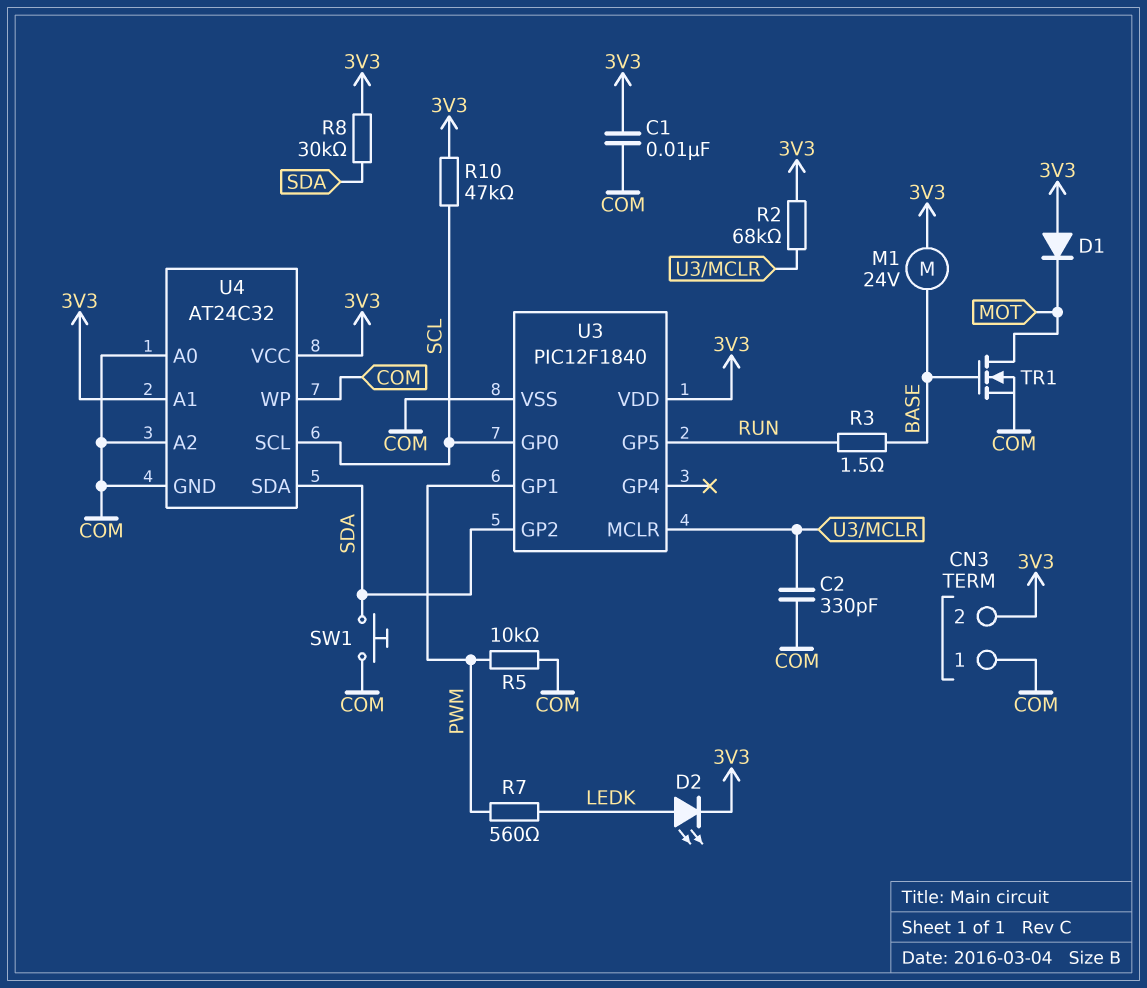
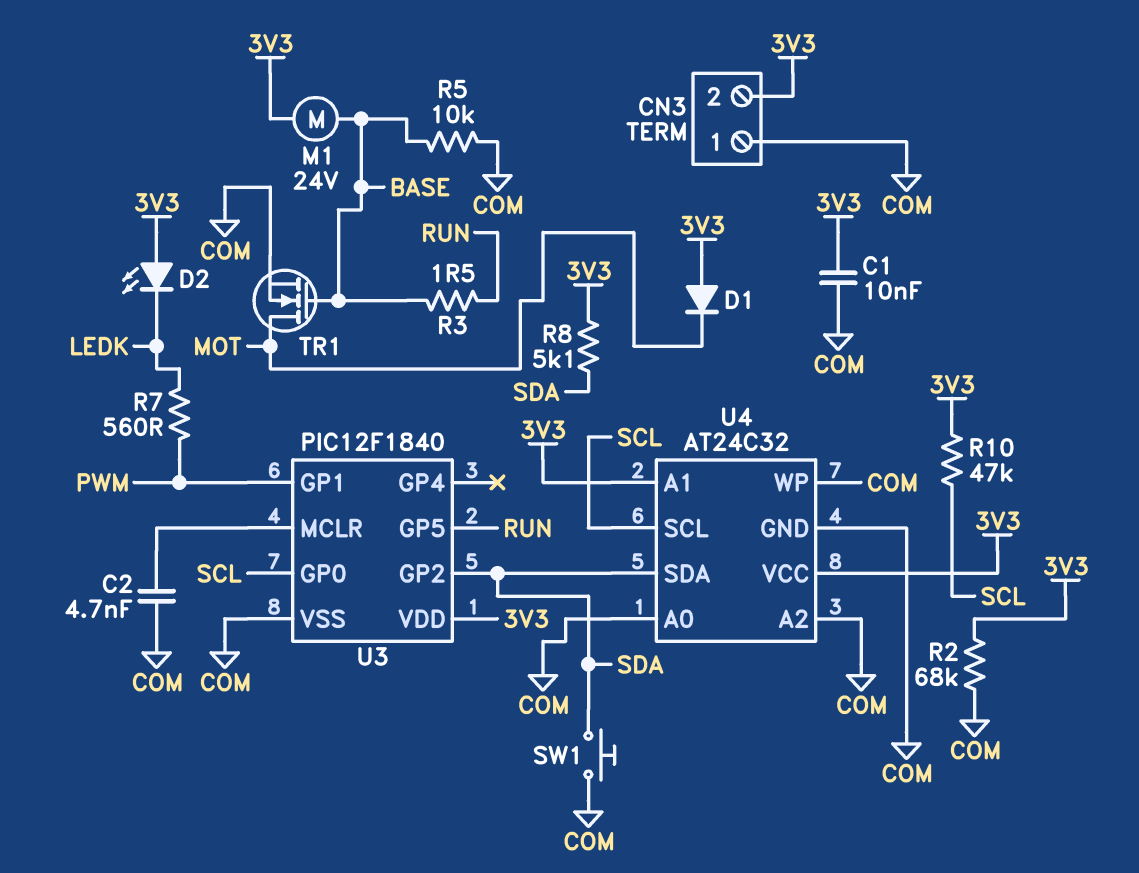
C2: 330pF (COM, U3/MCLR) -> 4.7nF (COM, U3/MCLR)
D2: LED (A LEDK, K 3V3) -> LED (A 3V3, K LEDK)
R2: 68k (3V3, U3/MCLR) -> 68k (3V3, COM)
R5: 10k (COM, PWM) -> 10k (BASE, COM)
R8: 30k (3V3, SDA) -> 5.1k (3V3, SDA)

